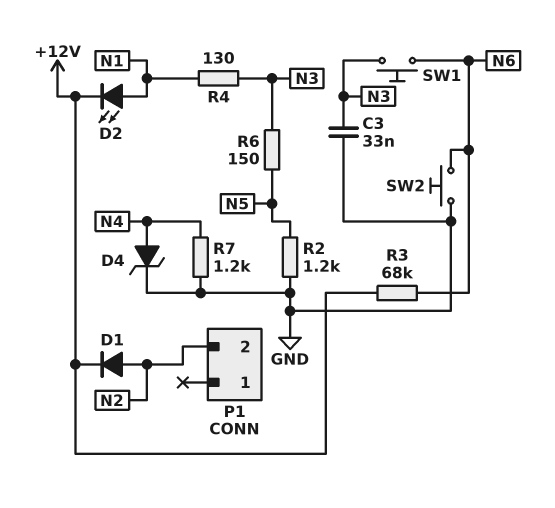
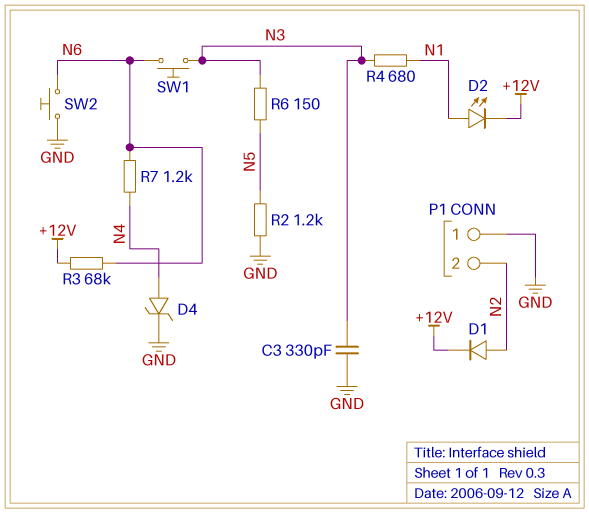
C3: 33nF (GND, N3) -> 330pF (GND, N3)
P1 pin 1: none -> GND
R4: 130 (N1, N3) -> 680 (N1, N3)
R7: 1.2k (GND, N4) -> 1.2k (N4, N6)

